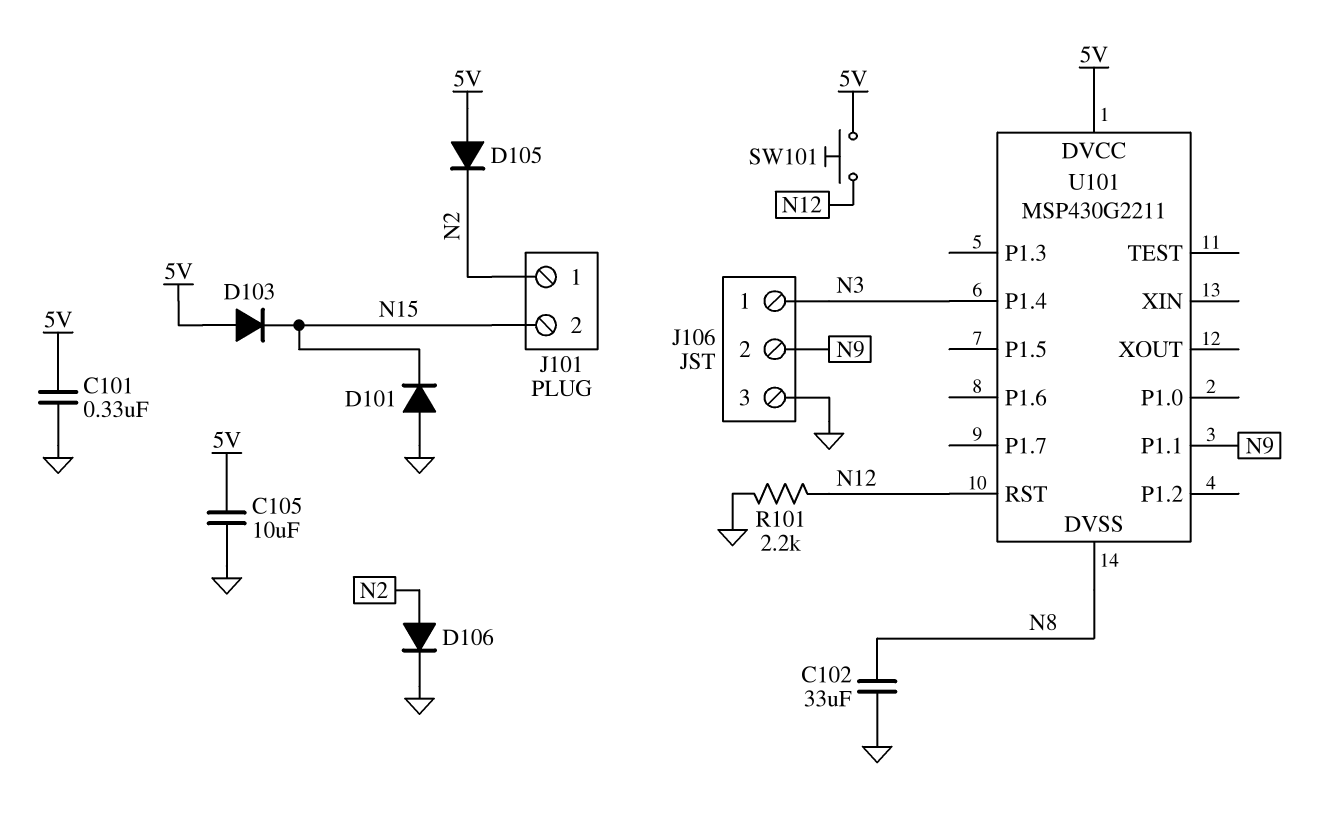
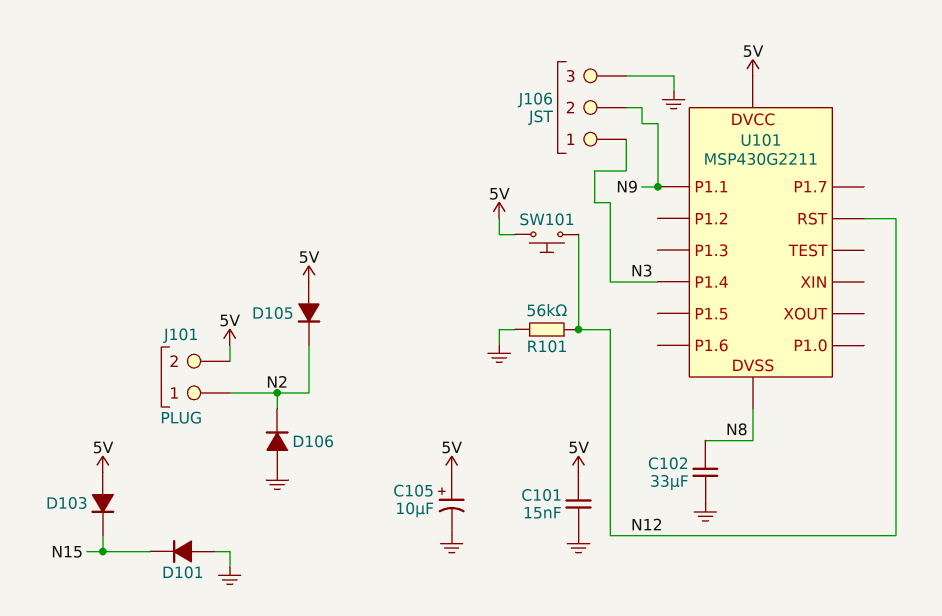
C101: 330nF (5V, GND) -> 15nF (5V, GND)
C105: 10uF (5V, GND) -> 10uF (plus 5V, minus GND)
D106: diode (A N2, K GND) -> diode (A GND, K N2)
J101 pin 2: N15 -> 5V
R101: 2.2k (GND, N12) -> 56k (GND, N12)

